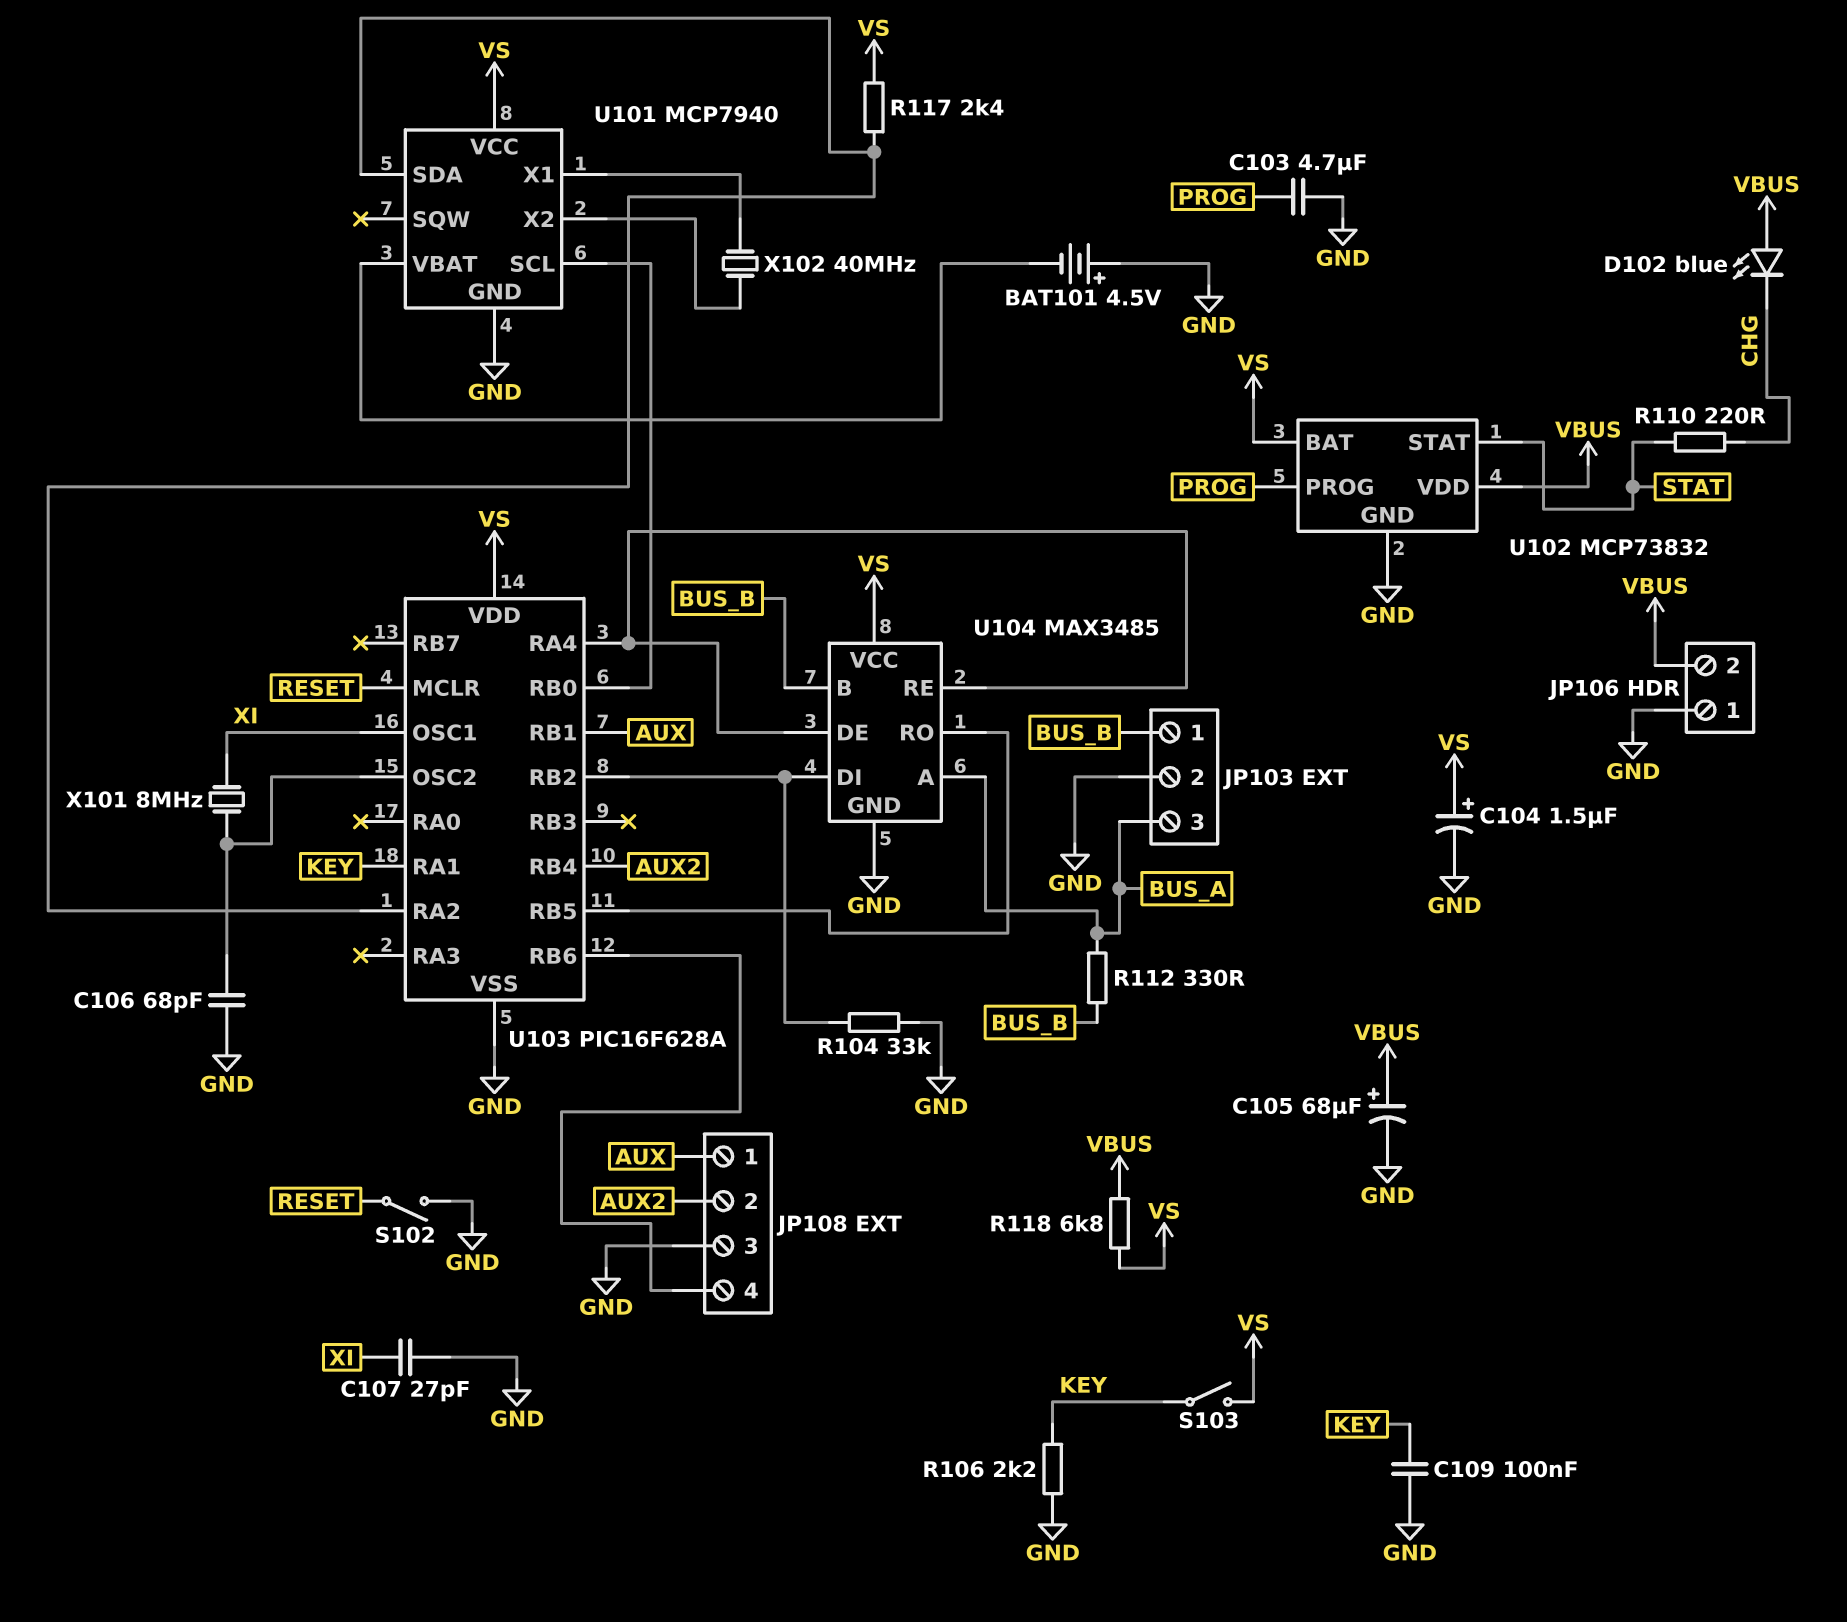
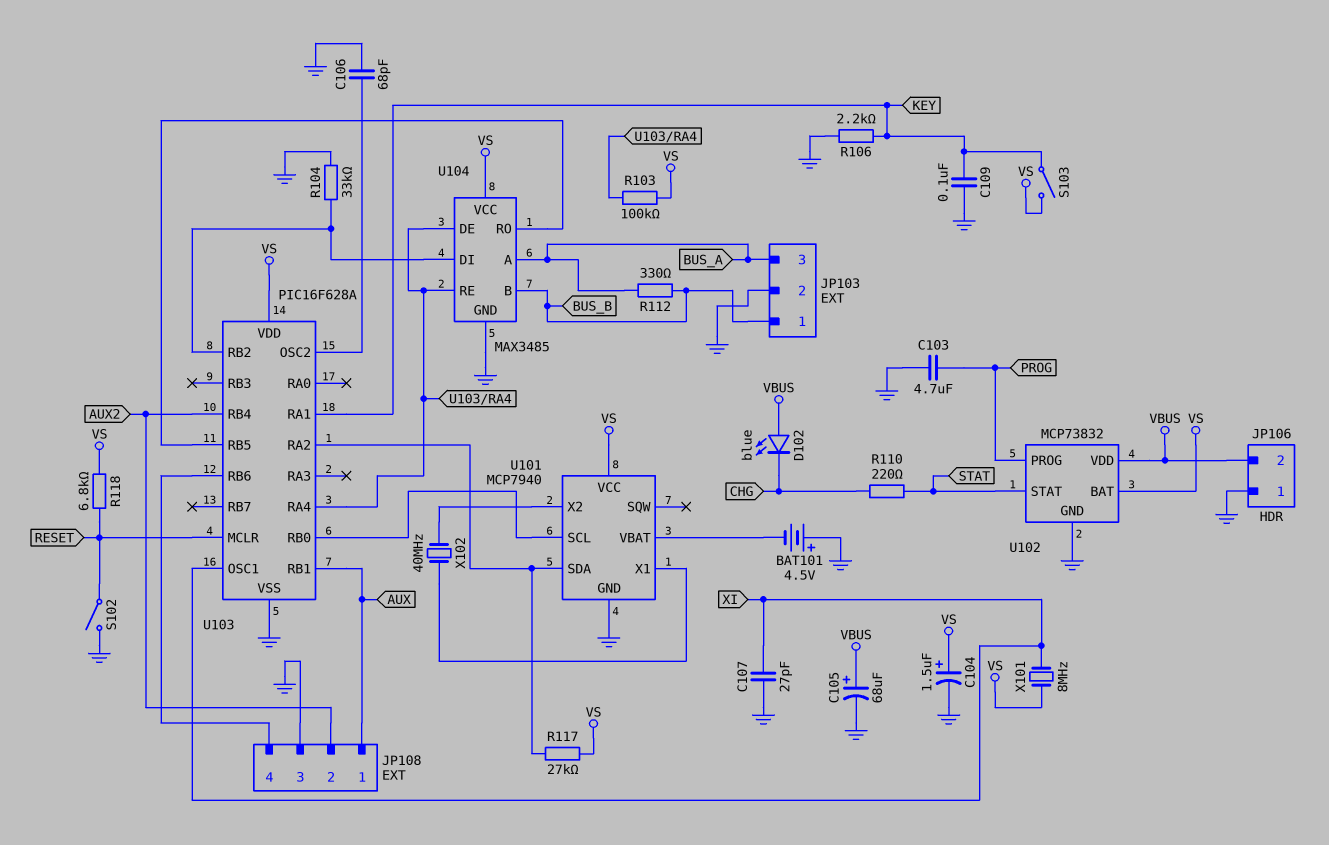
R103: none -> 100k (U103/RA4, VS)
R117: 2.4k (U101/SDA, VS) -> 27k (U101/SDA, VS)
R118: 6.8k (VBUS, VS) -> 6.8k (RESET, VS)
X101: 8MHz (U103/OSC2, XI) -> 8MHz (VS, XI)

